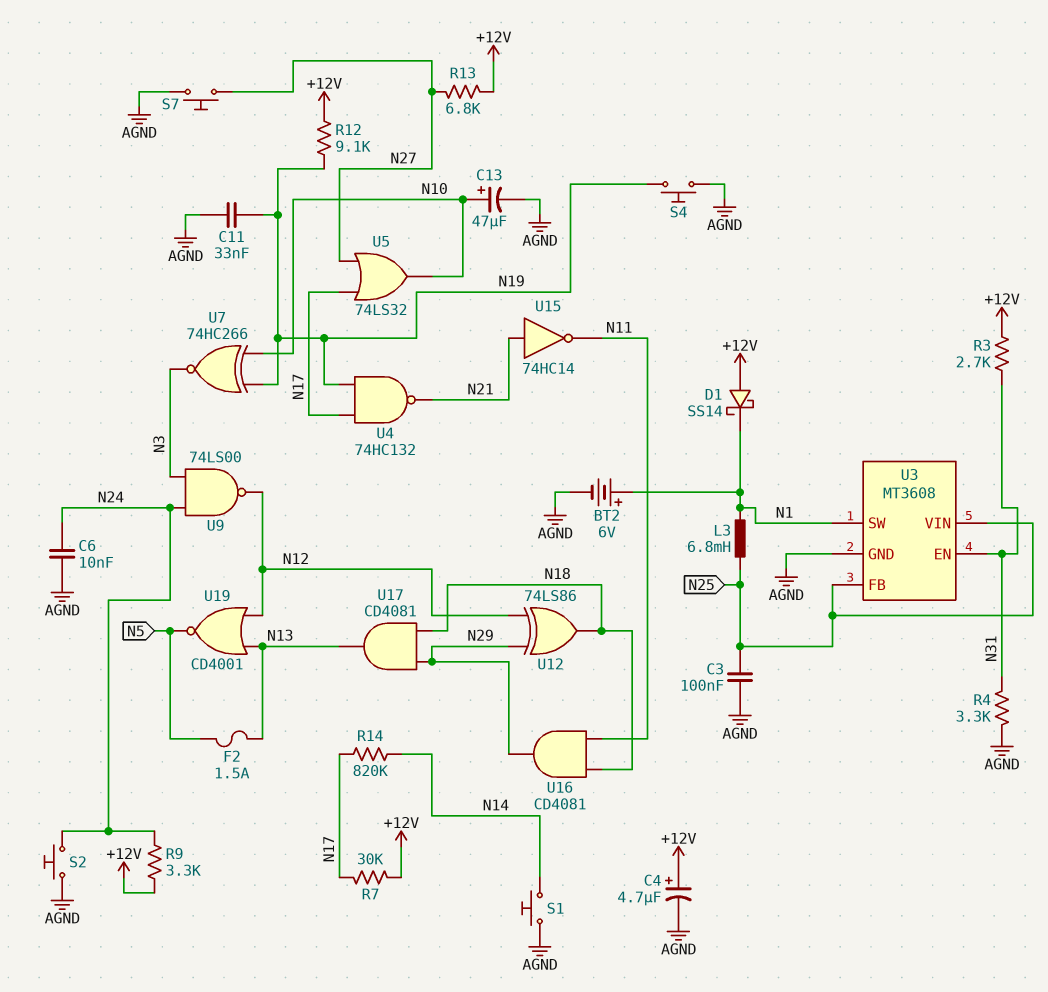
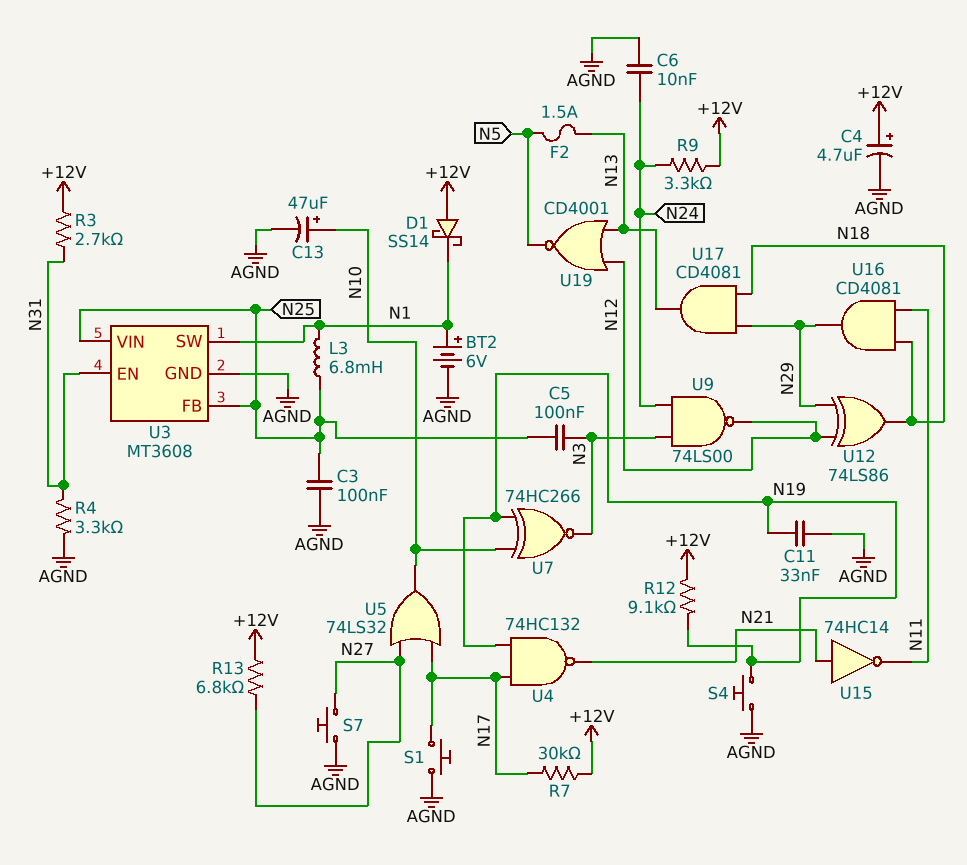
C5: none -> 100nF (N3, N25)
R14: 820k (N14, N17) -> none
S1: button (AGND, N14) -> button (AGND, N17)
S2: button (AGND, N24) -> none

